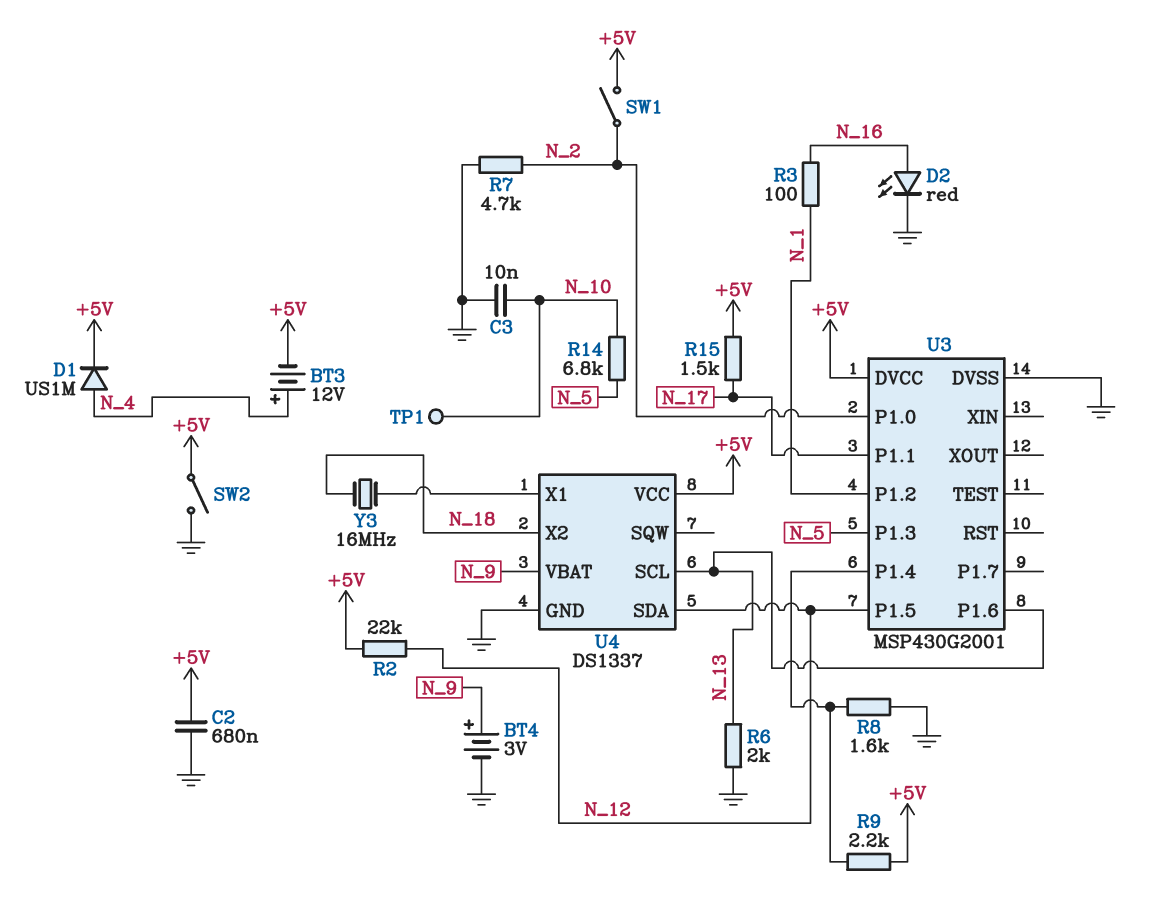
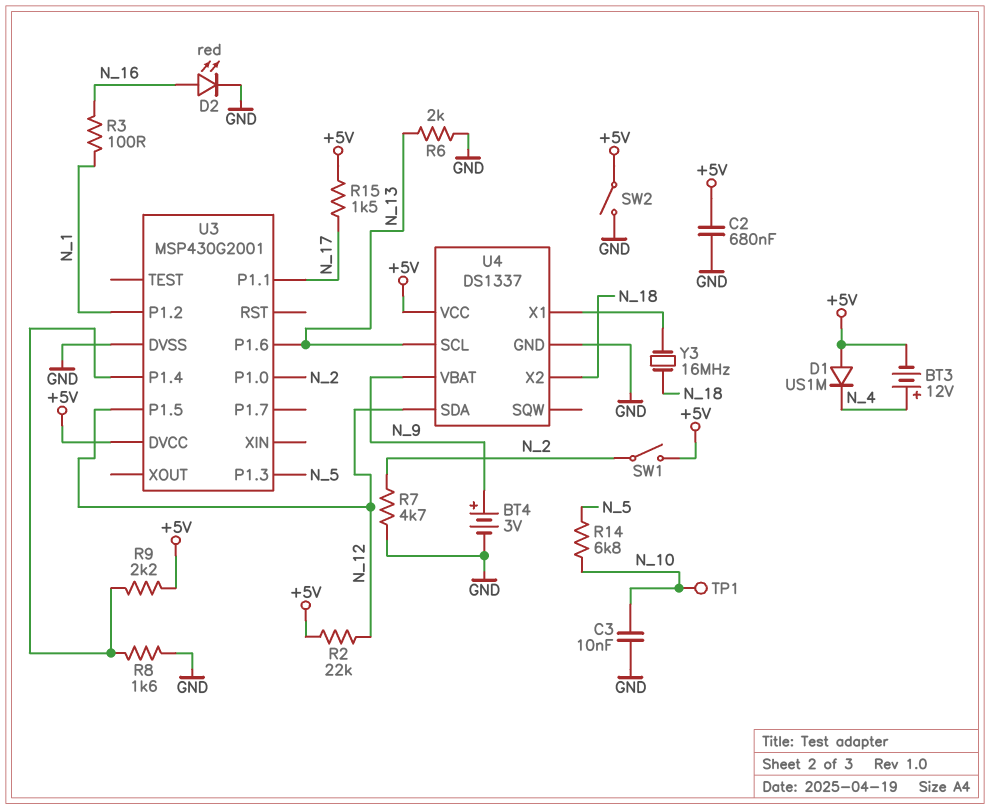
D1: diode US1M (A N_4, K +5V) -> diode US1M (A +5V, K N_4)

